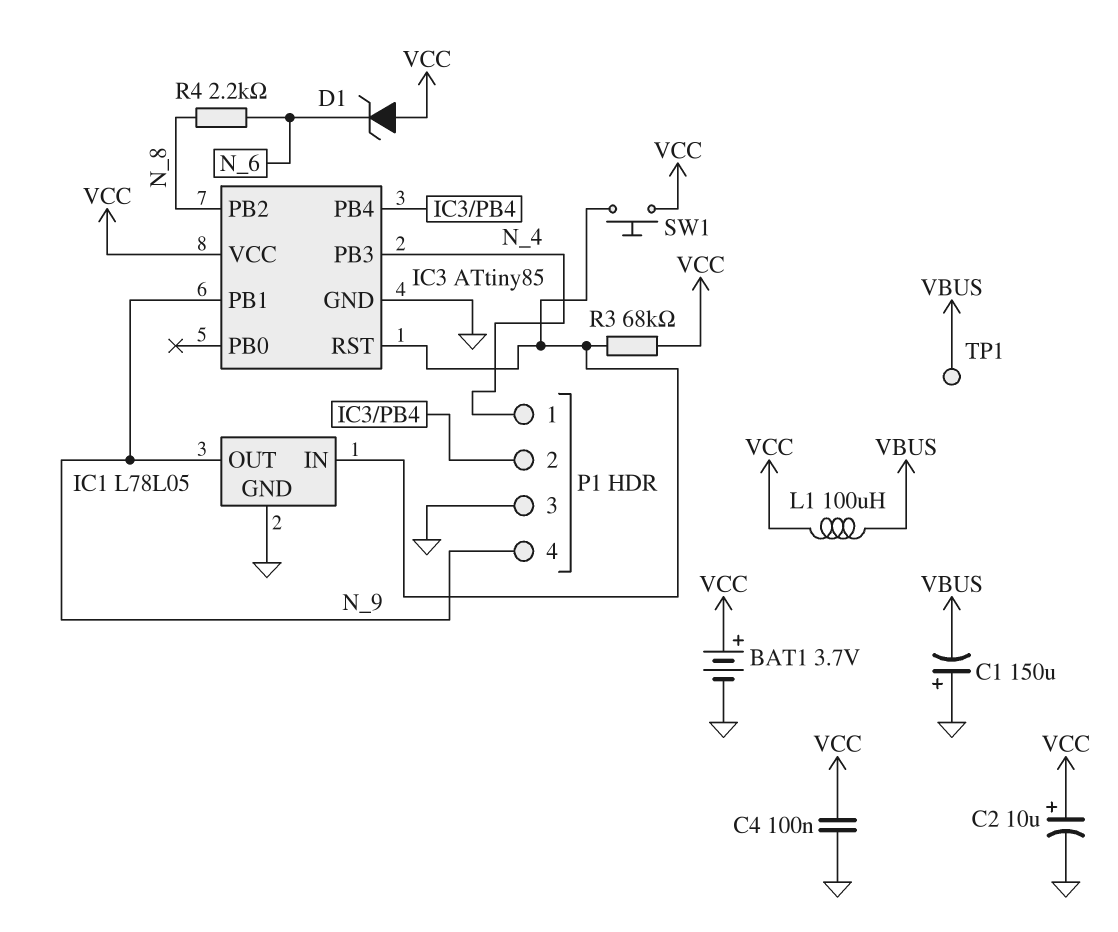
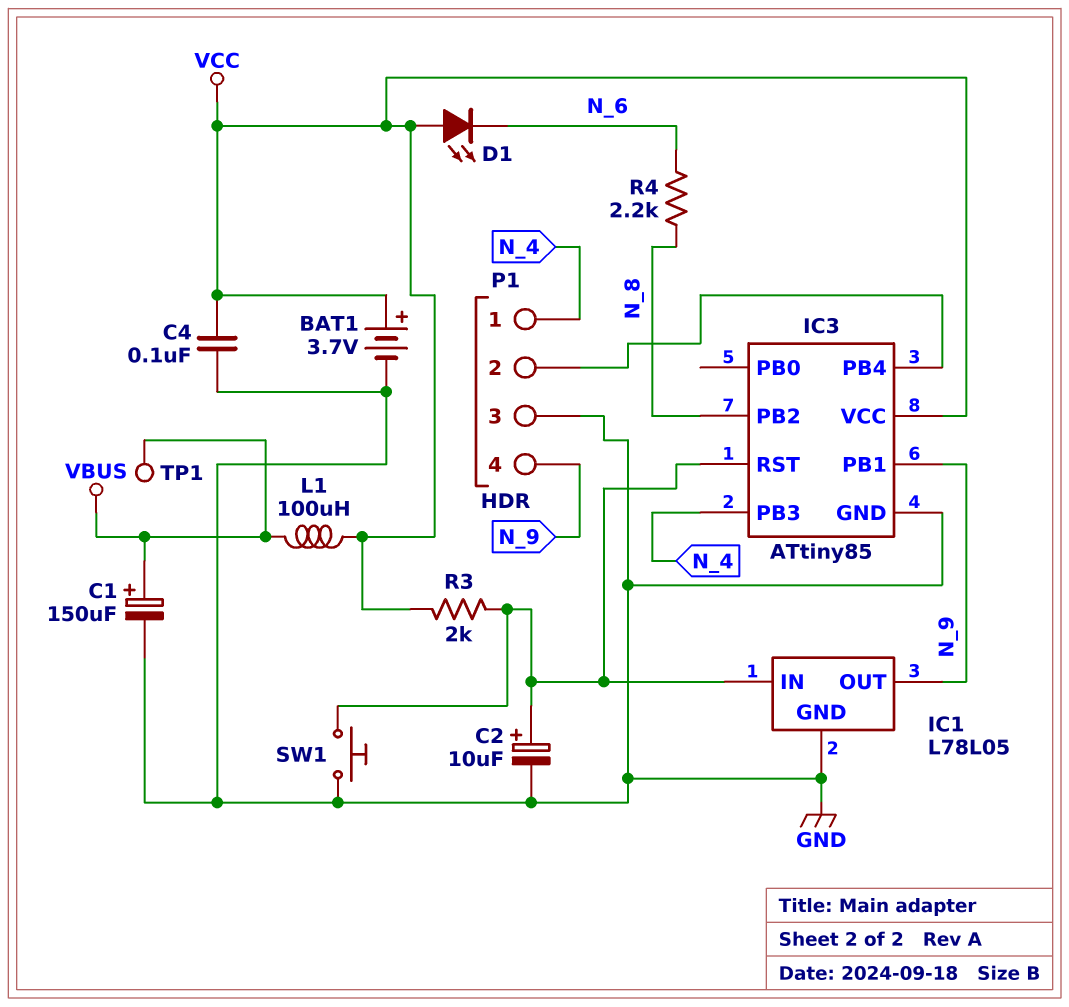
C1: 150uF (plus GND, minus VBUS) -> 150uF (plus VBUS, minus GND)
C2: 10uF (plus VCC, minus GND) -> 10uF (plus IC1/IN, minus GND)
D1: zener (A VCC, K N_6) -> LED (A VCC, K N_6)
R3: 68k (IC1/IN, VCC) -> 2k (IC1/IN, VCC)
SW1: button (IC1/IN, VCC) -> button (GND, IC1/IN)

